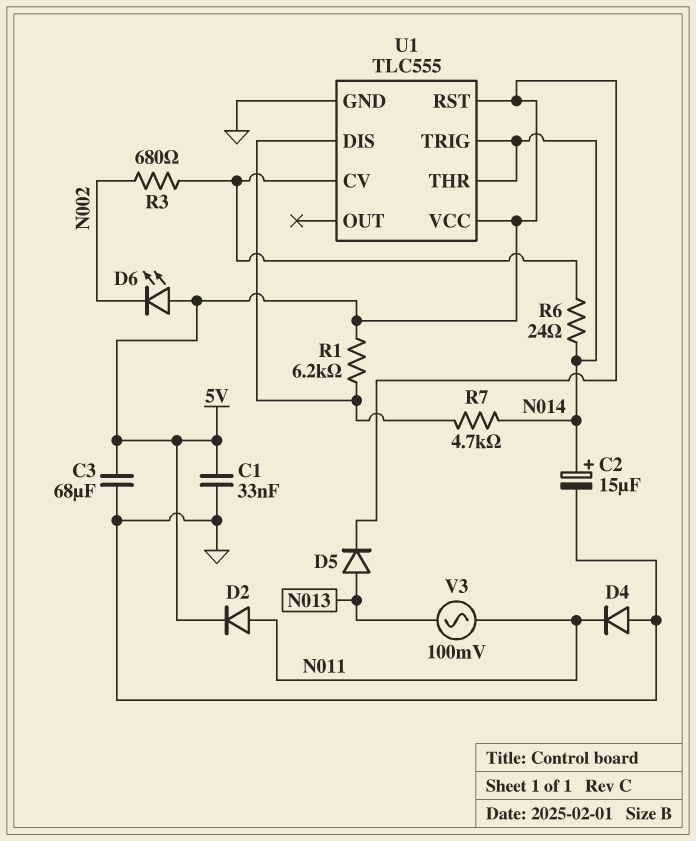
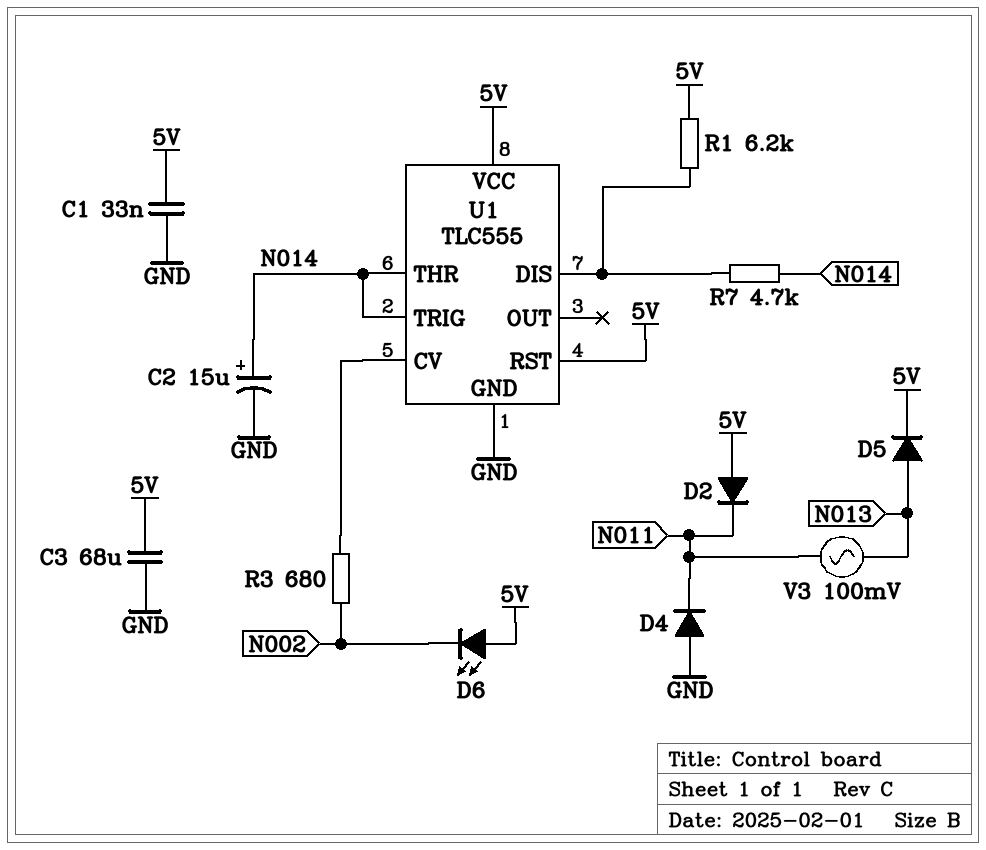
D2: diode (A N011, K 5V) -> diode (A 5V, K N011)
R6: 24 (N014, U1/CV) -> none

